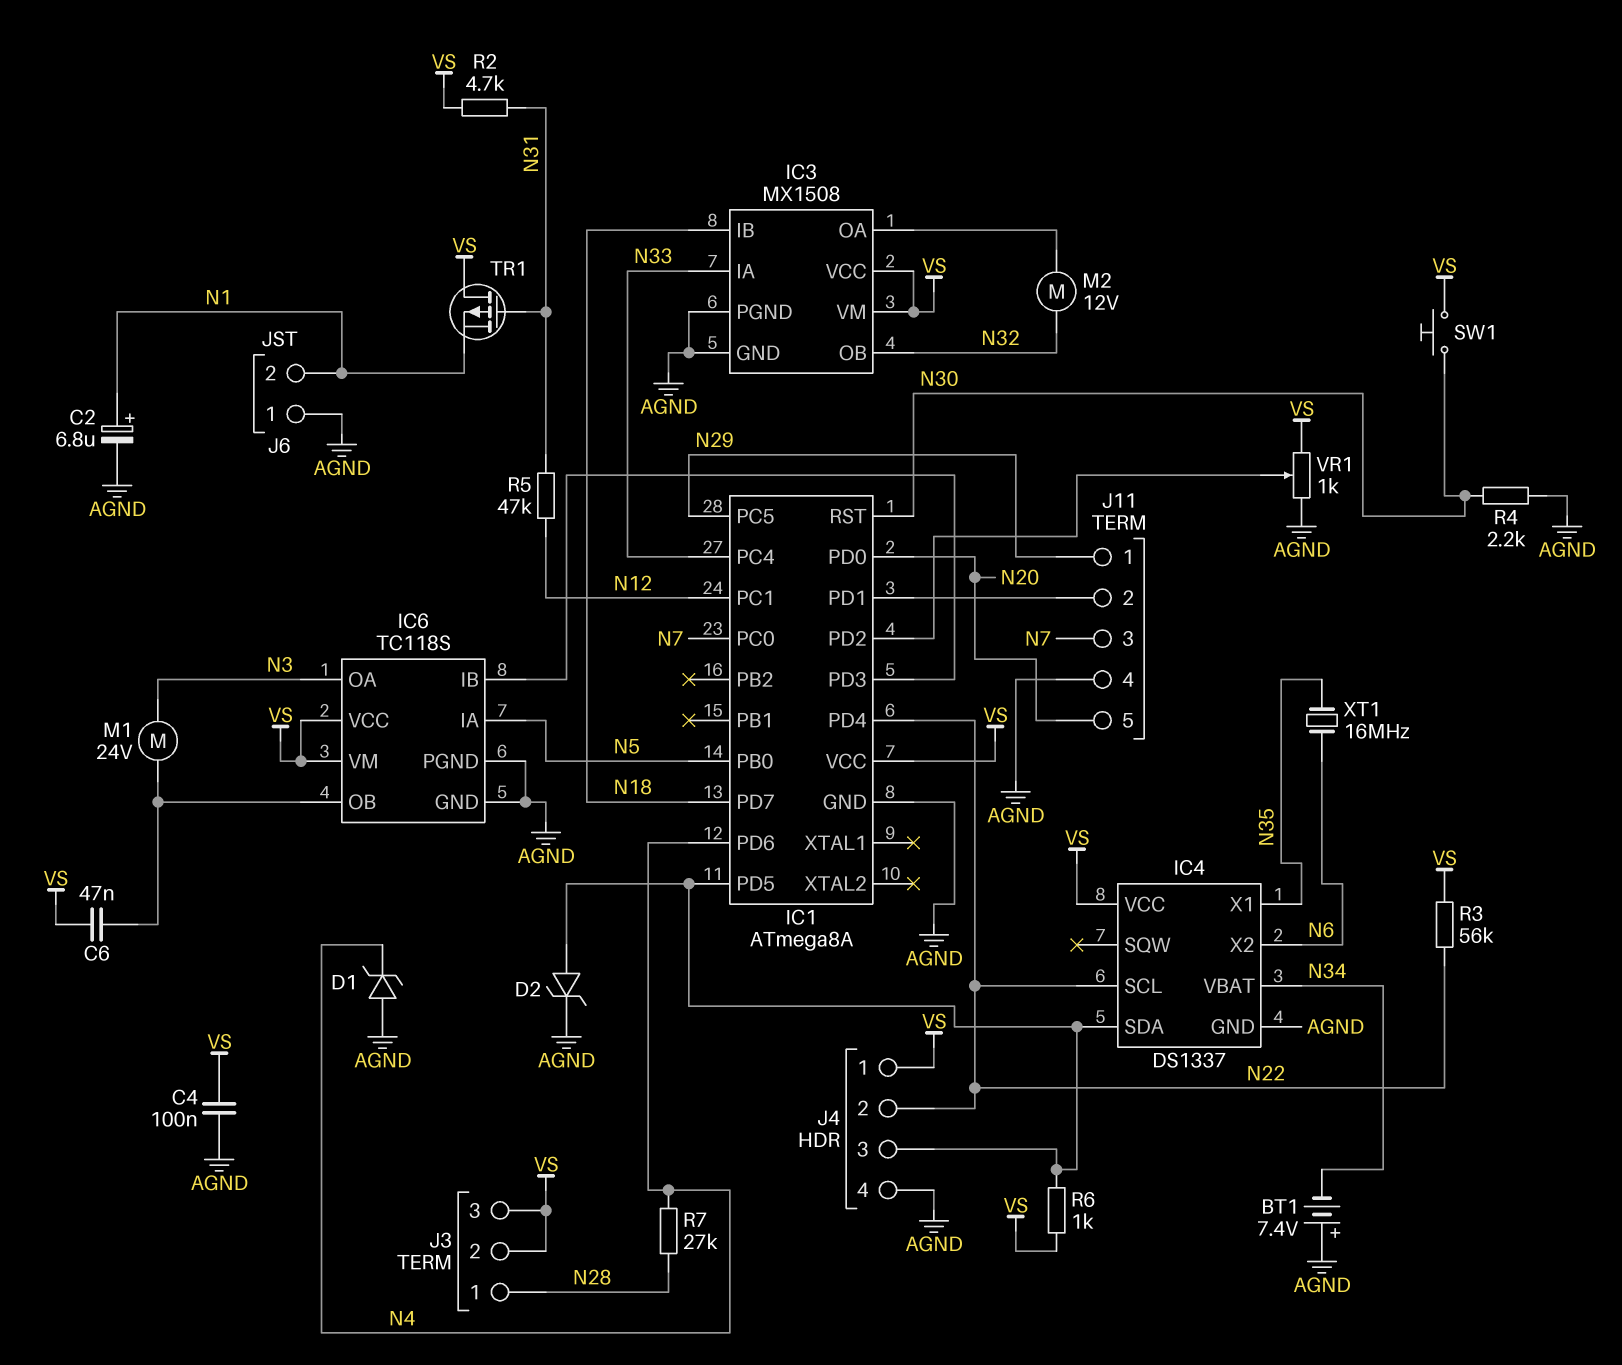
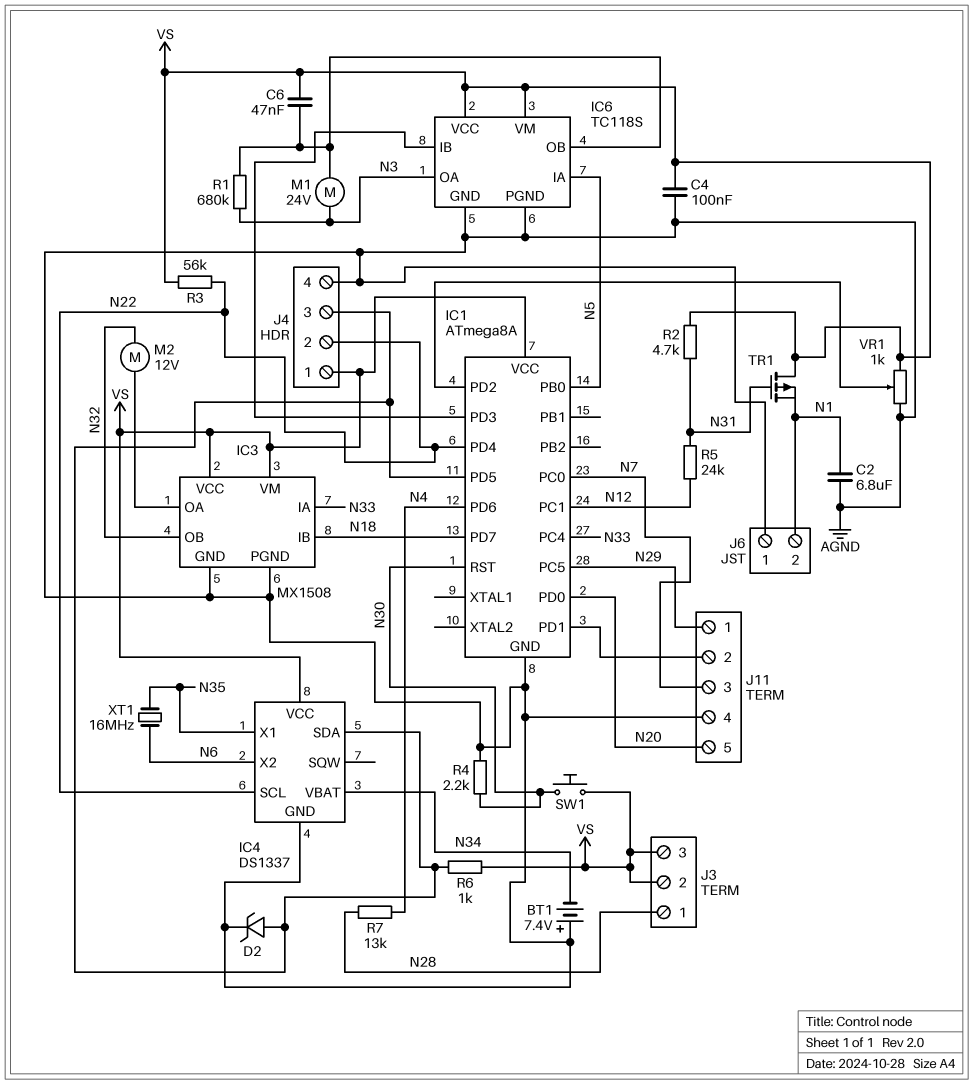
C2: 6.8uF (plus N1, minus AGND) -> 6.8uF (AGND, N1)
D1: zener (A AGND, K N4) -> none
R1: none -> 680k (IC6/OB, N3)
R5: 47k (N12, N31) -> 24k (N12, N31)
R7: 27k (N4, N28) -> 13k (N4, N28)

